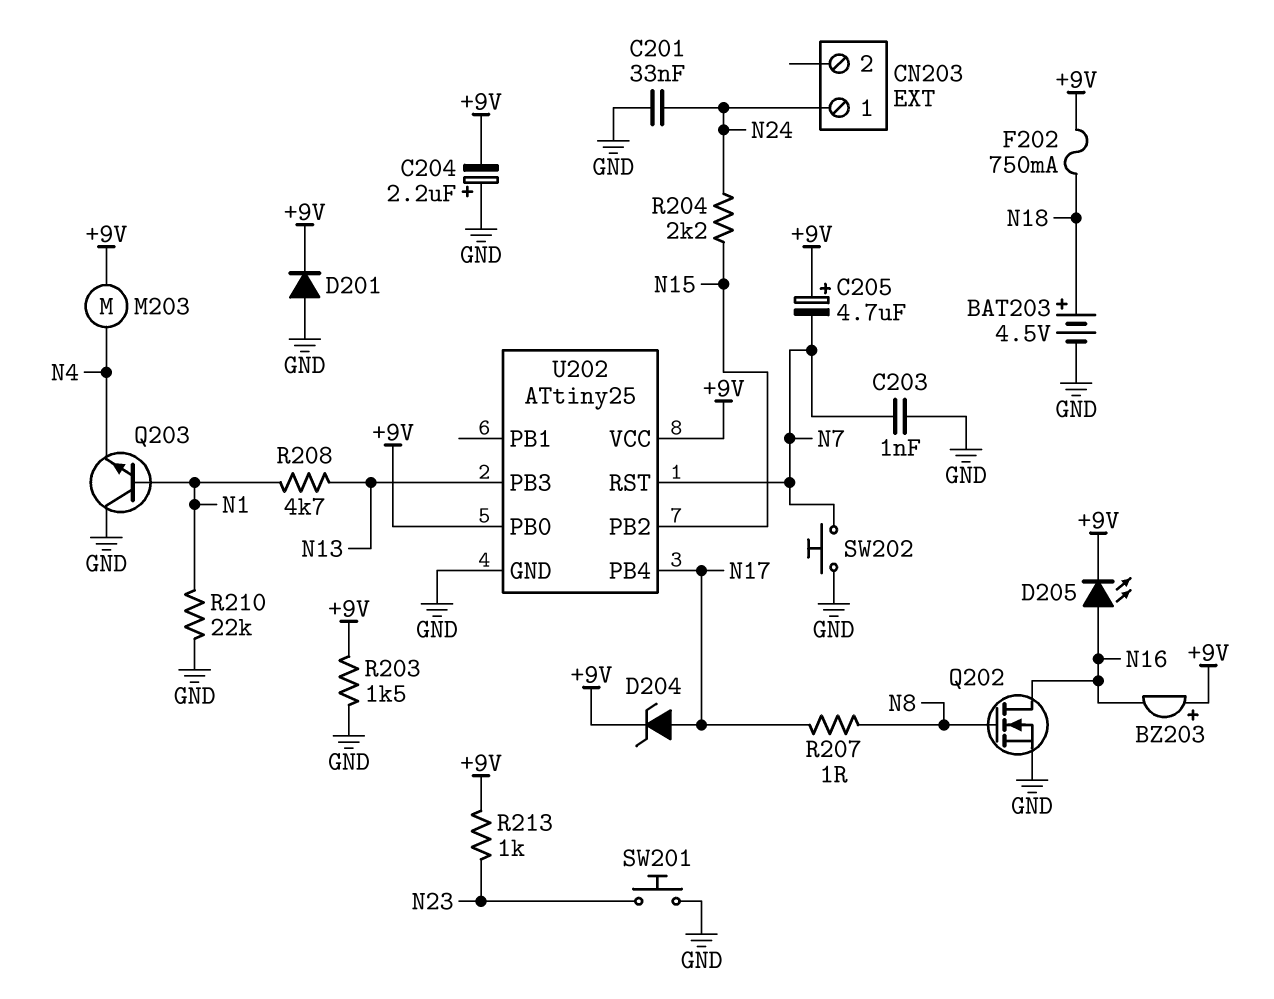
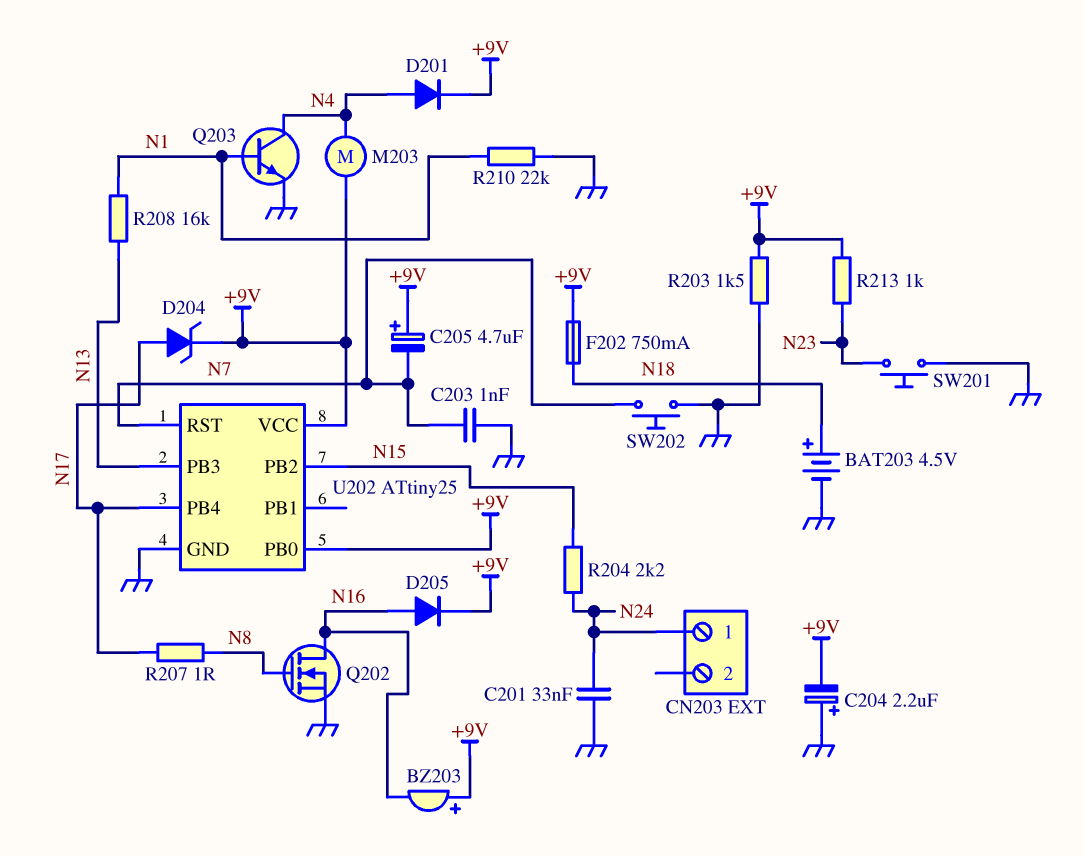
D201: diode (A GND, K +9V) -> diode (A N4, K +9V)
D205: LED (A N16, K +9V) -> diode (A N16, K +9V)
Q203: NPN (B N1, C GND, E N4) -> NPN (B N1, C N4, E GND)
R208: 4.7k (N1, N13) -> 16k (N1, N13)

